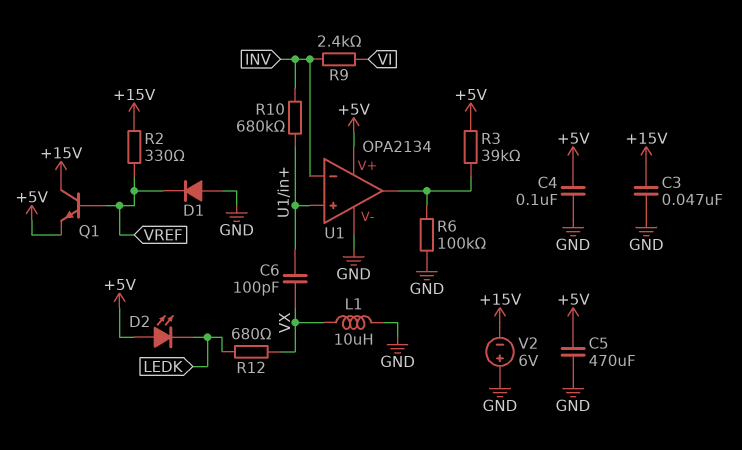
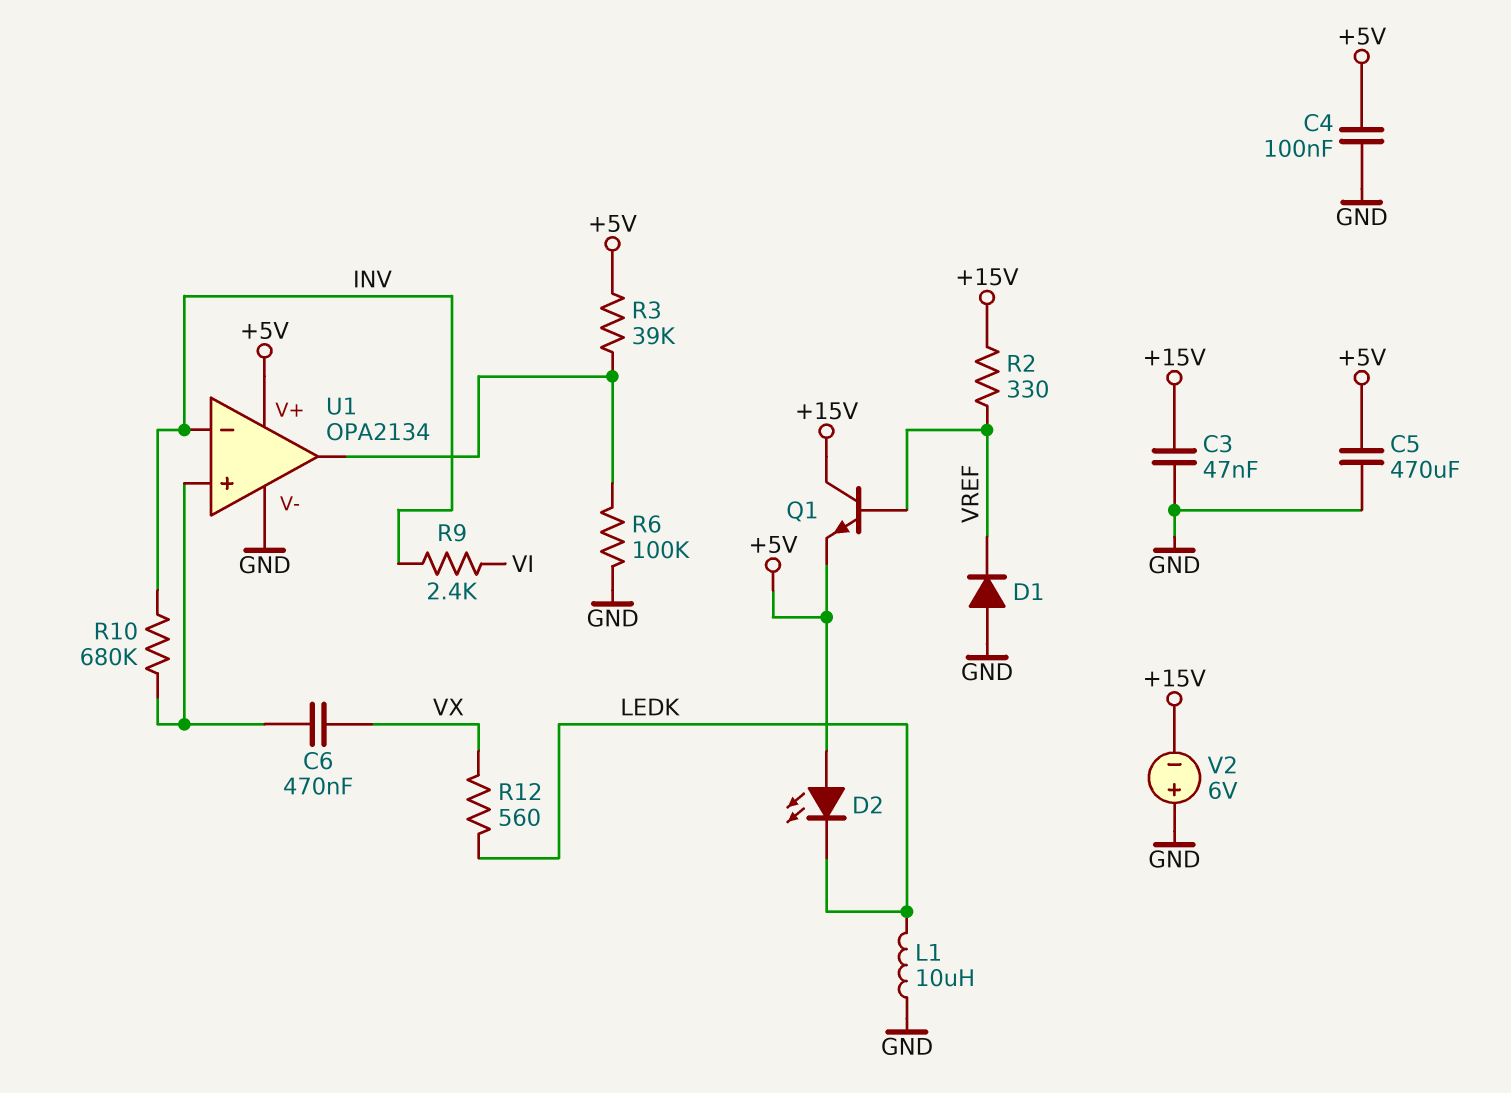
C6: 100pF (U1/in+, VX) -> 470nF (U1/in+, VX)
L1: 10uH (GND, VX) -> 10uH (GND, LEDK)
R12: 680 (LEDK, VX) -> 560 (LEDK, VX)

